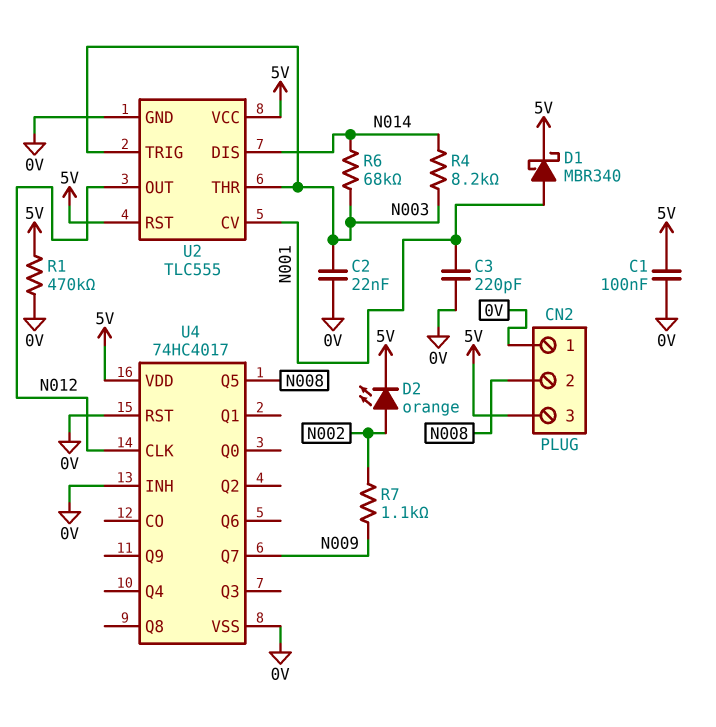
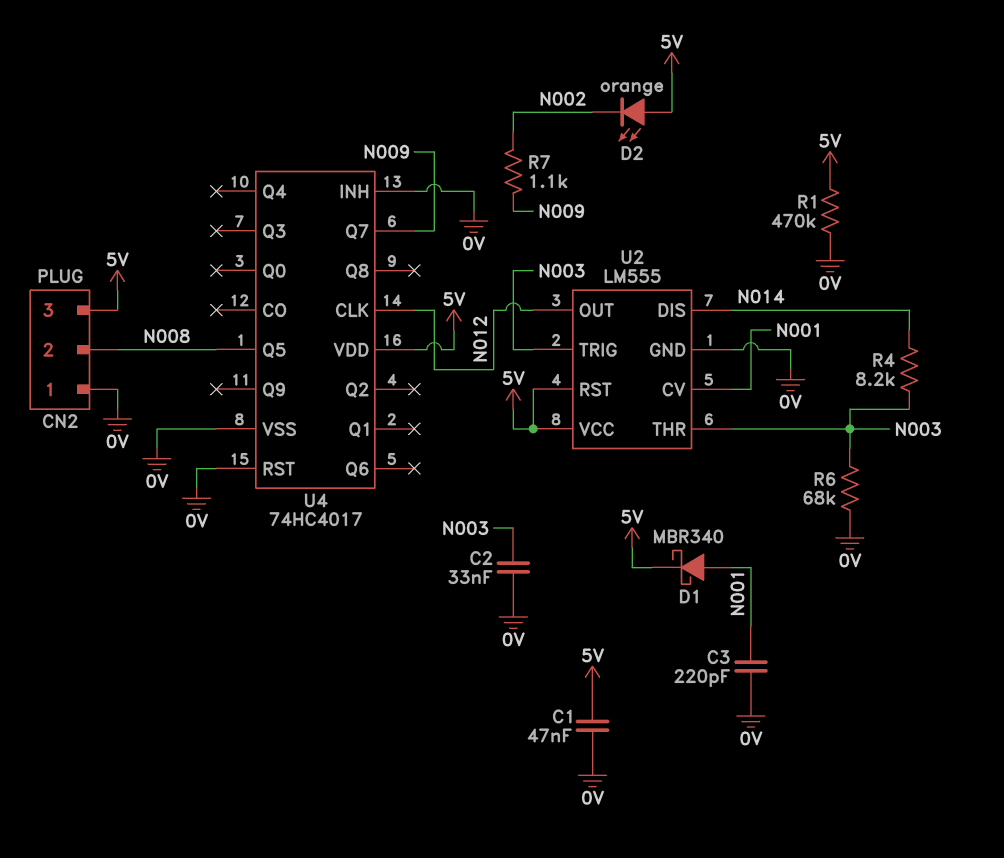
C1: 100nF (0V, 5V) -> 47nF (0V, 5V)
C2: 22nF (0V, N003) -> 33nF (0V, N003)
D2: LED orange (A N002, K 5V) -> LED orange (A 5V, K N002)
R6: 68k (N003, N014) -> 68k (0V, N003)
U2: TLC555 -> LM555

